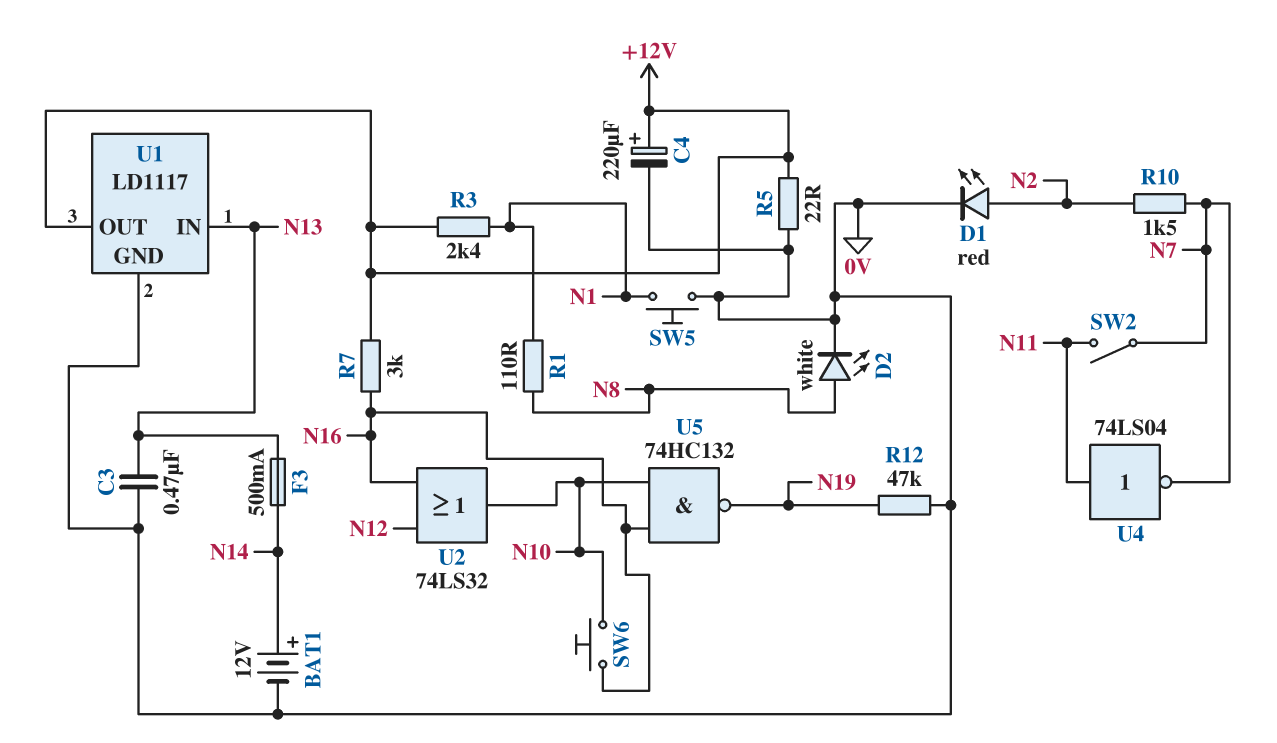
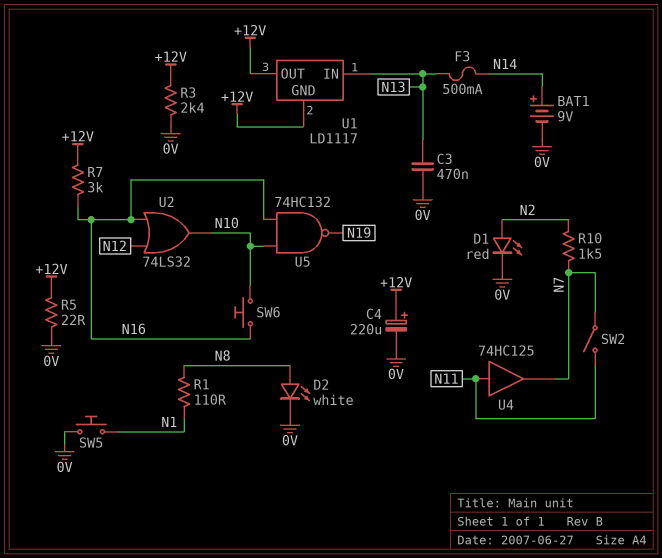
BAT1: 12V (plus N14, minus 0V) -> 9V (plus N14, minus 0V)
R3: 2.4k (+12V, N1) -> 2.4k (+12V, 0V)
R12: 47k (0V, N19) -> none
U1 pin GND: 0V -> +12V
U4: NOT 74LS04 (in N11, out N7) -> buffer 74HC125 (in N11, out N7)

